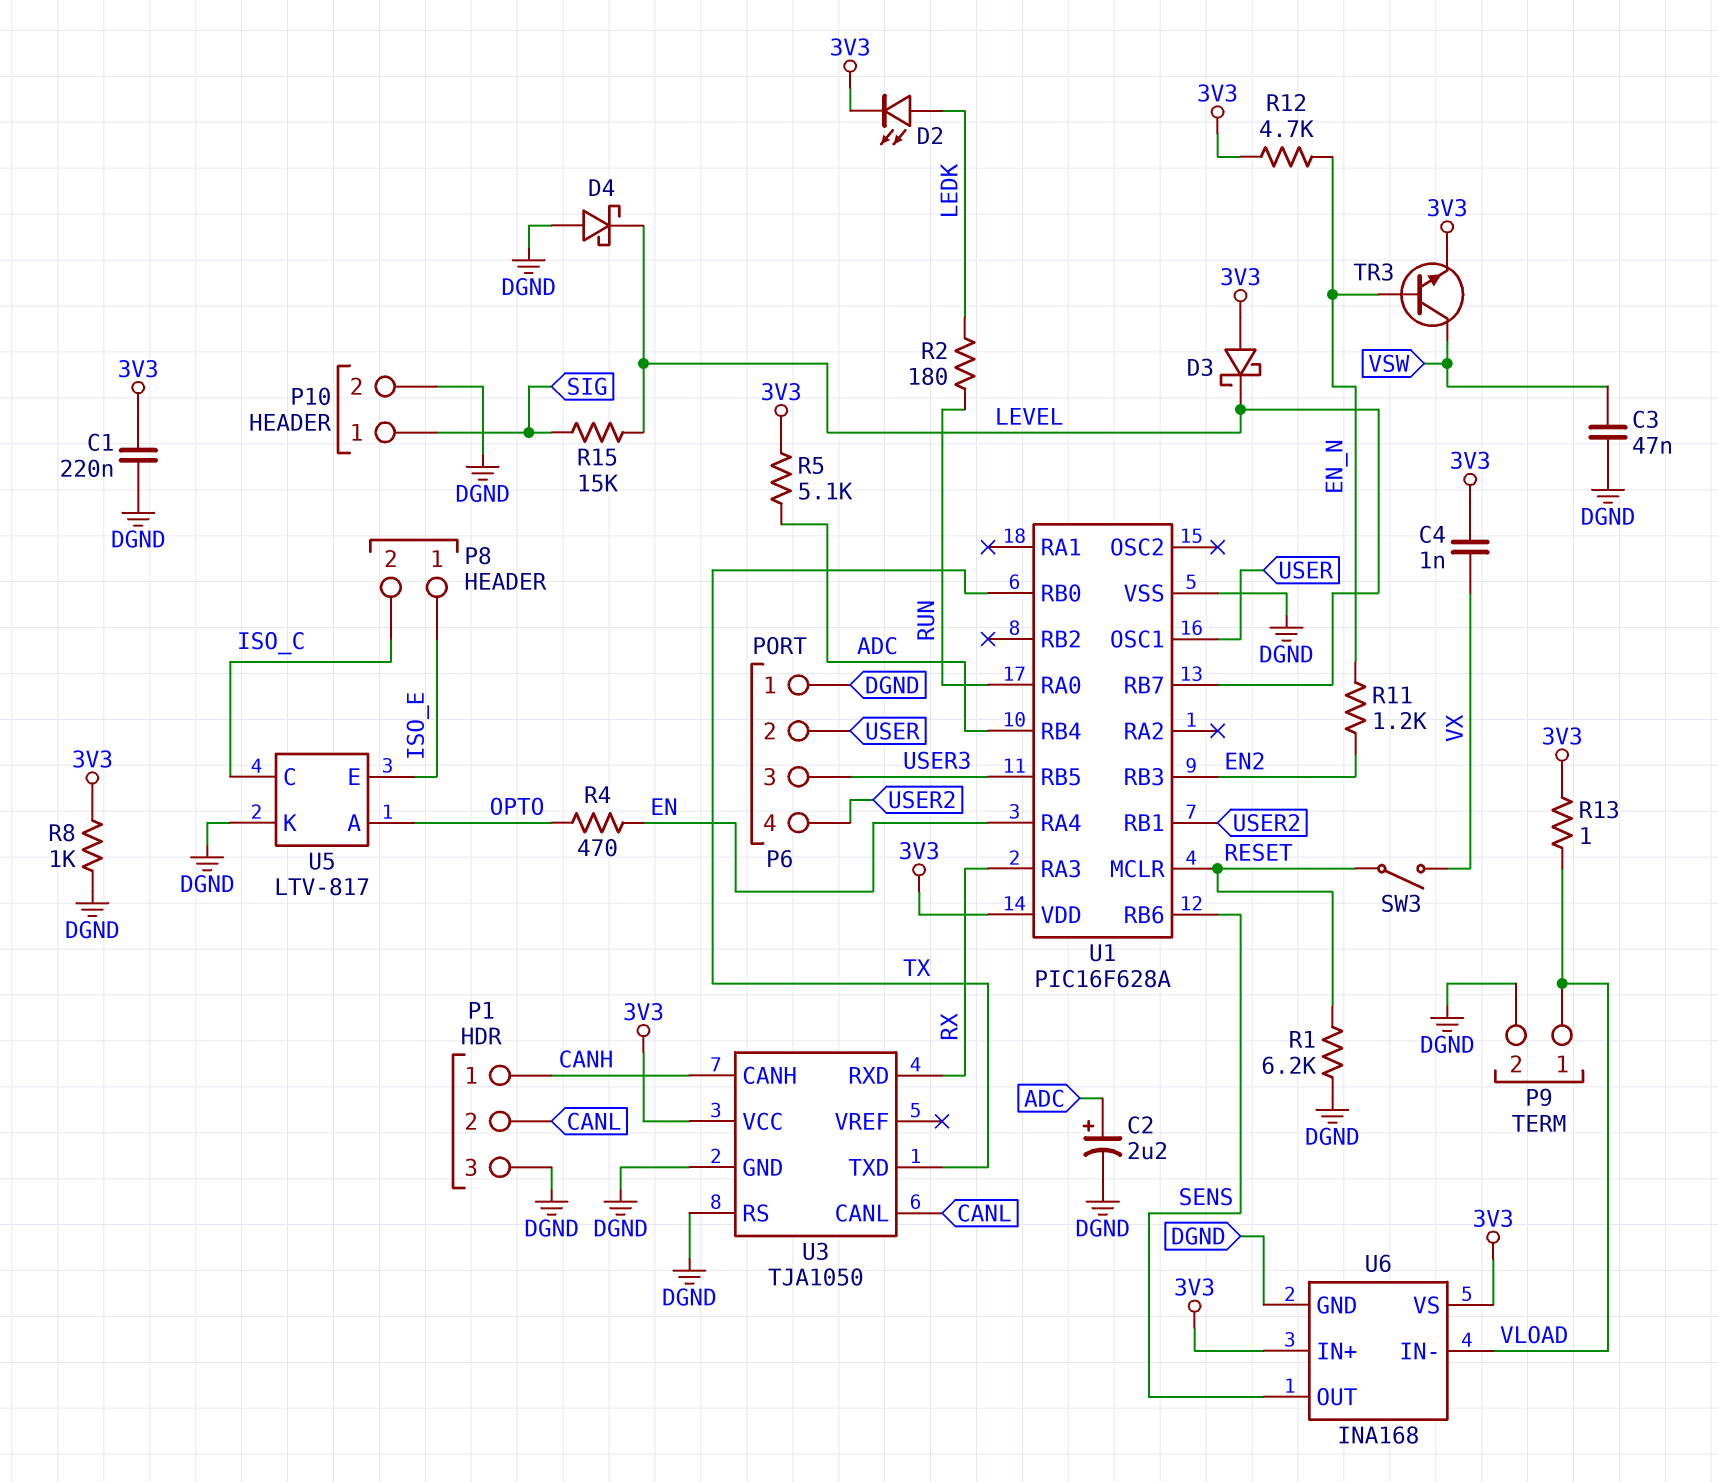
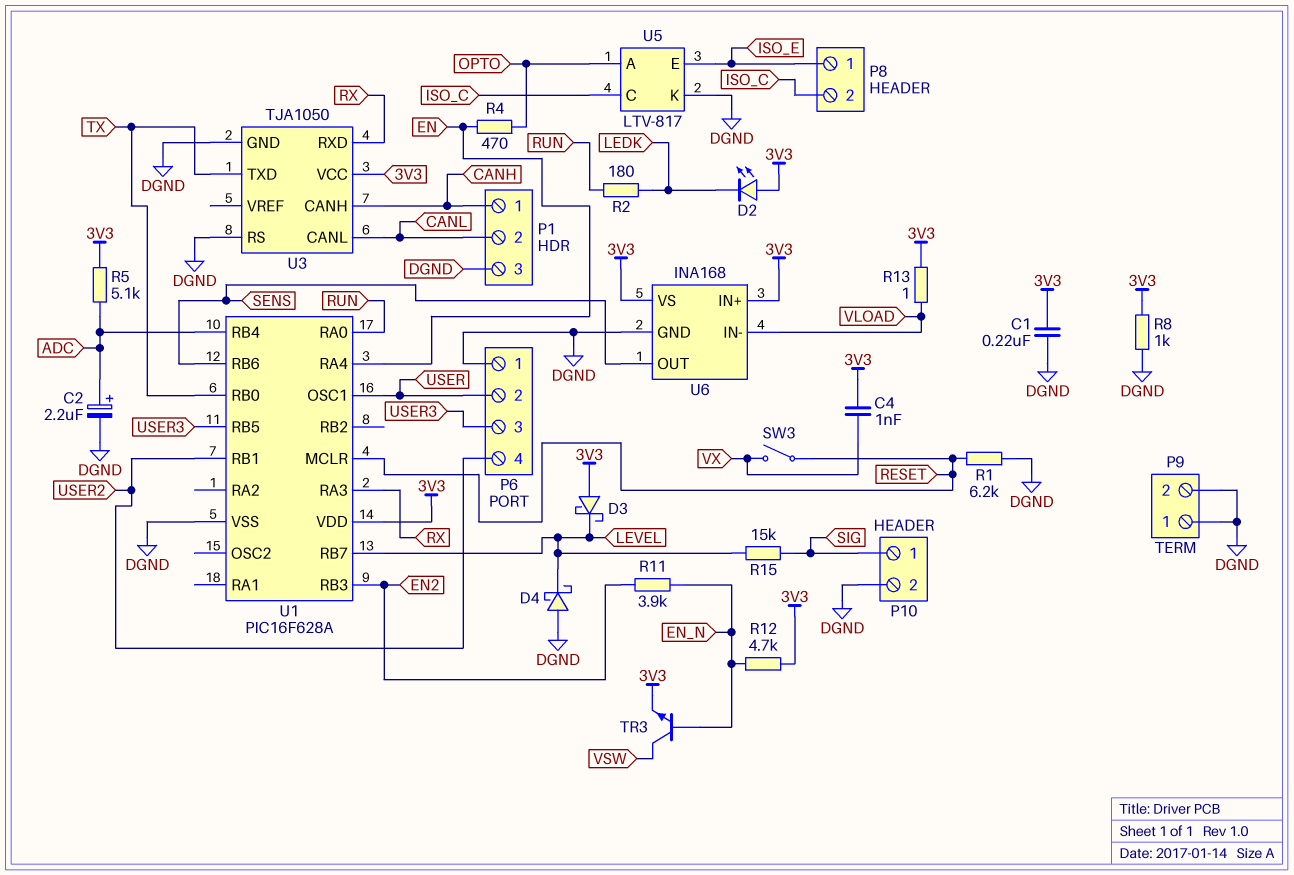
C3: 47nF (DGND, VSW) -> none
D2: LED (A LEDK, K 3V3) -> LED (A 3V3, K LEDK)
P9 pin 1: VLOAD -> DGND
R11: 1.2k (EN2, EN_N) -> 3.9k (EN2, EN_N)

